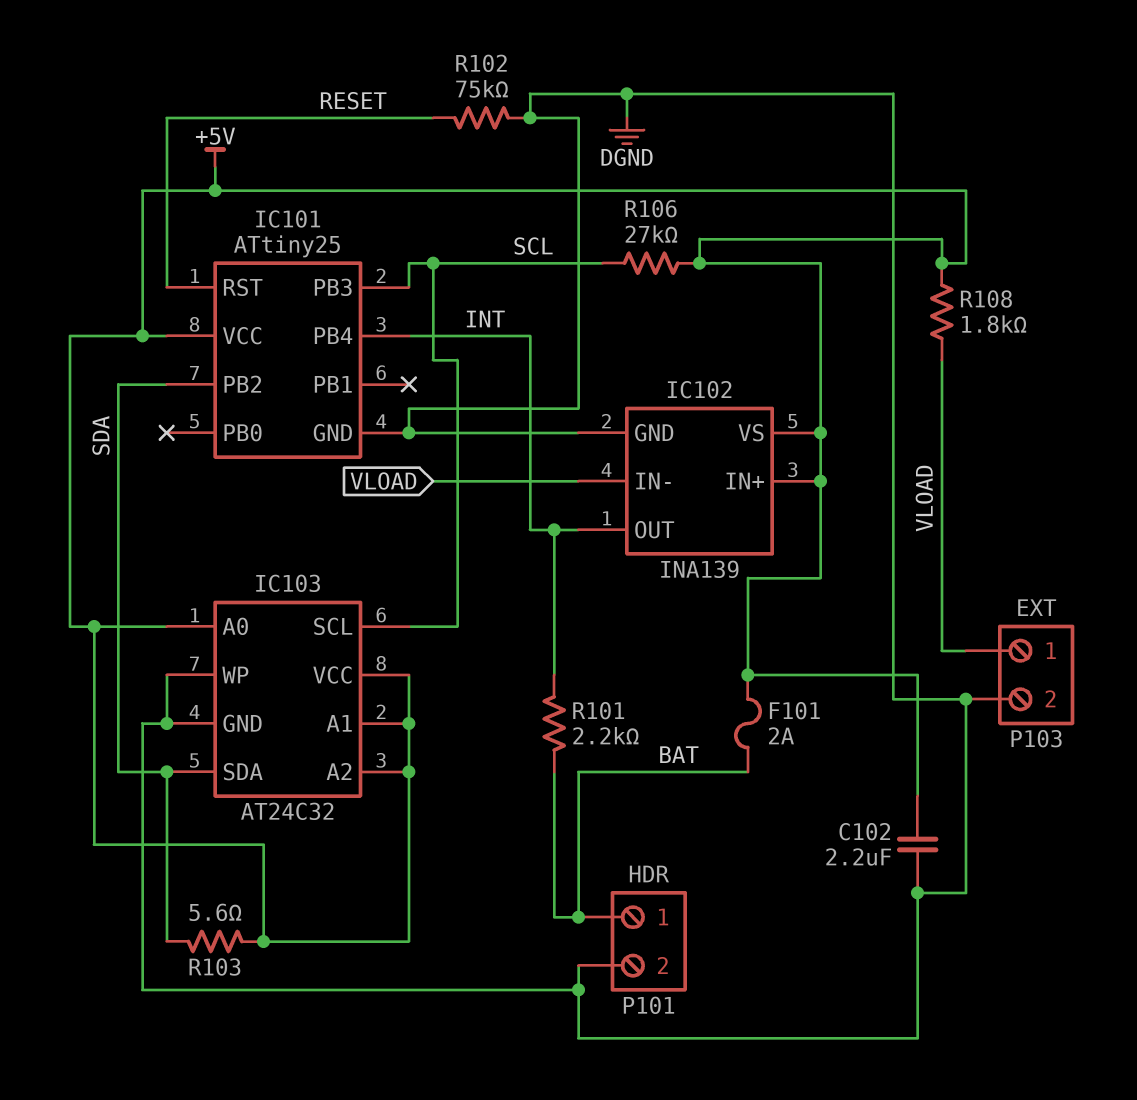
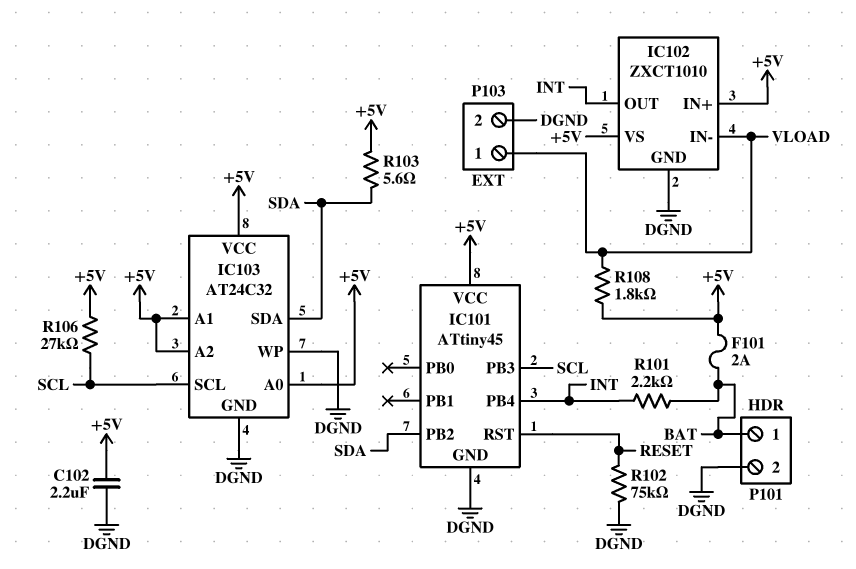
IC101: ATtiny25 -> ATtiny45
IC102: INA139 -> ZXCT1010

